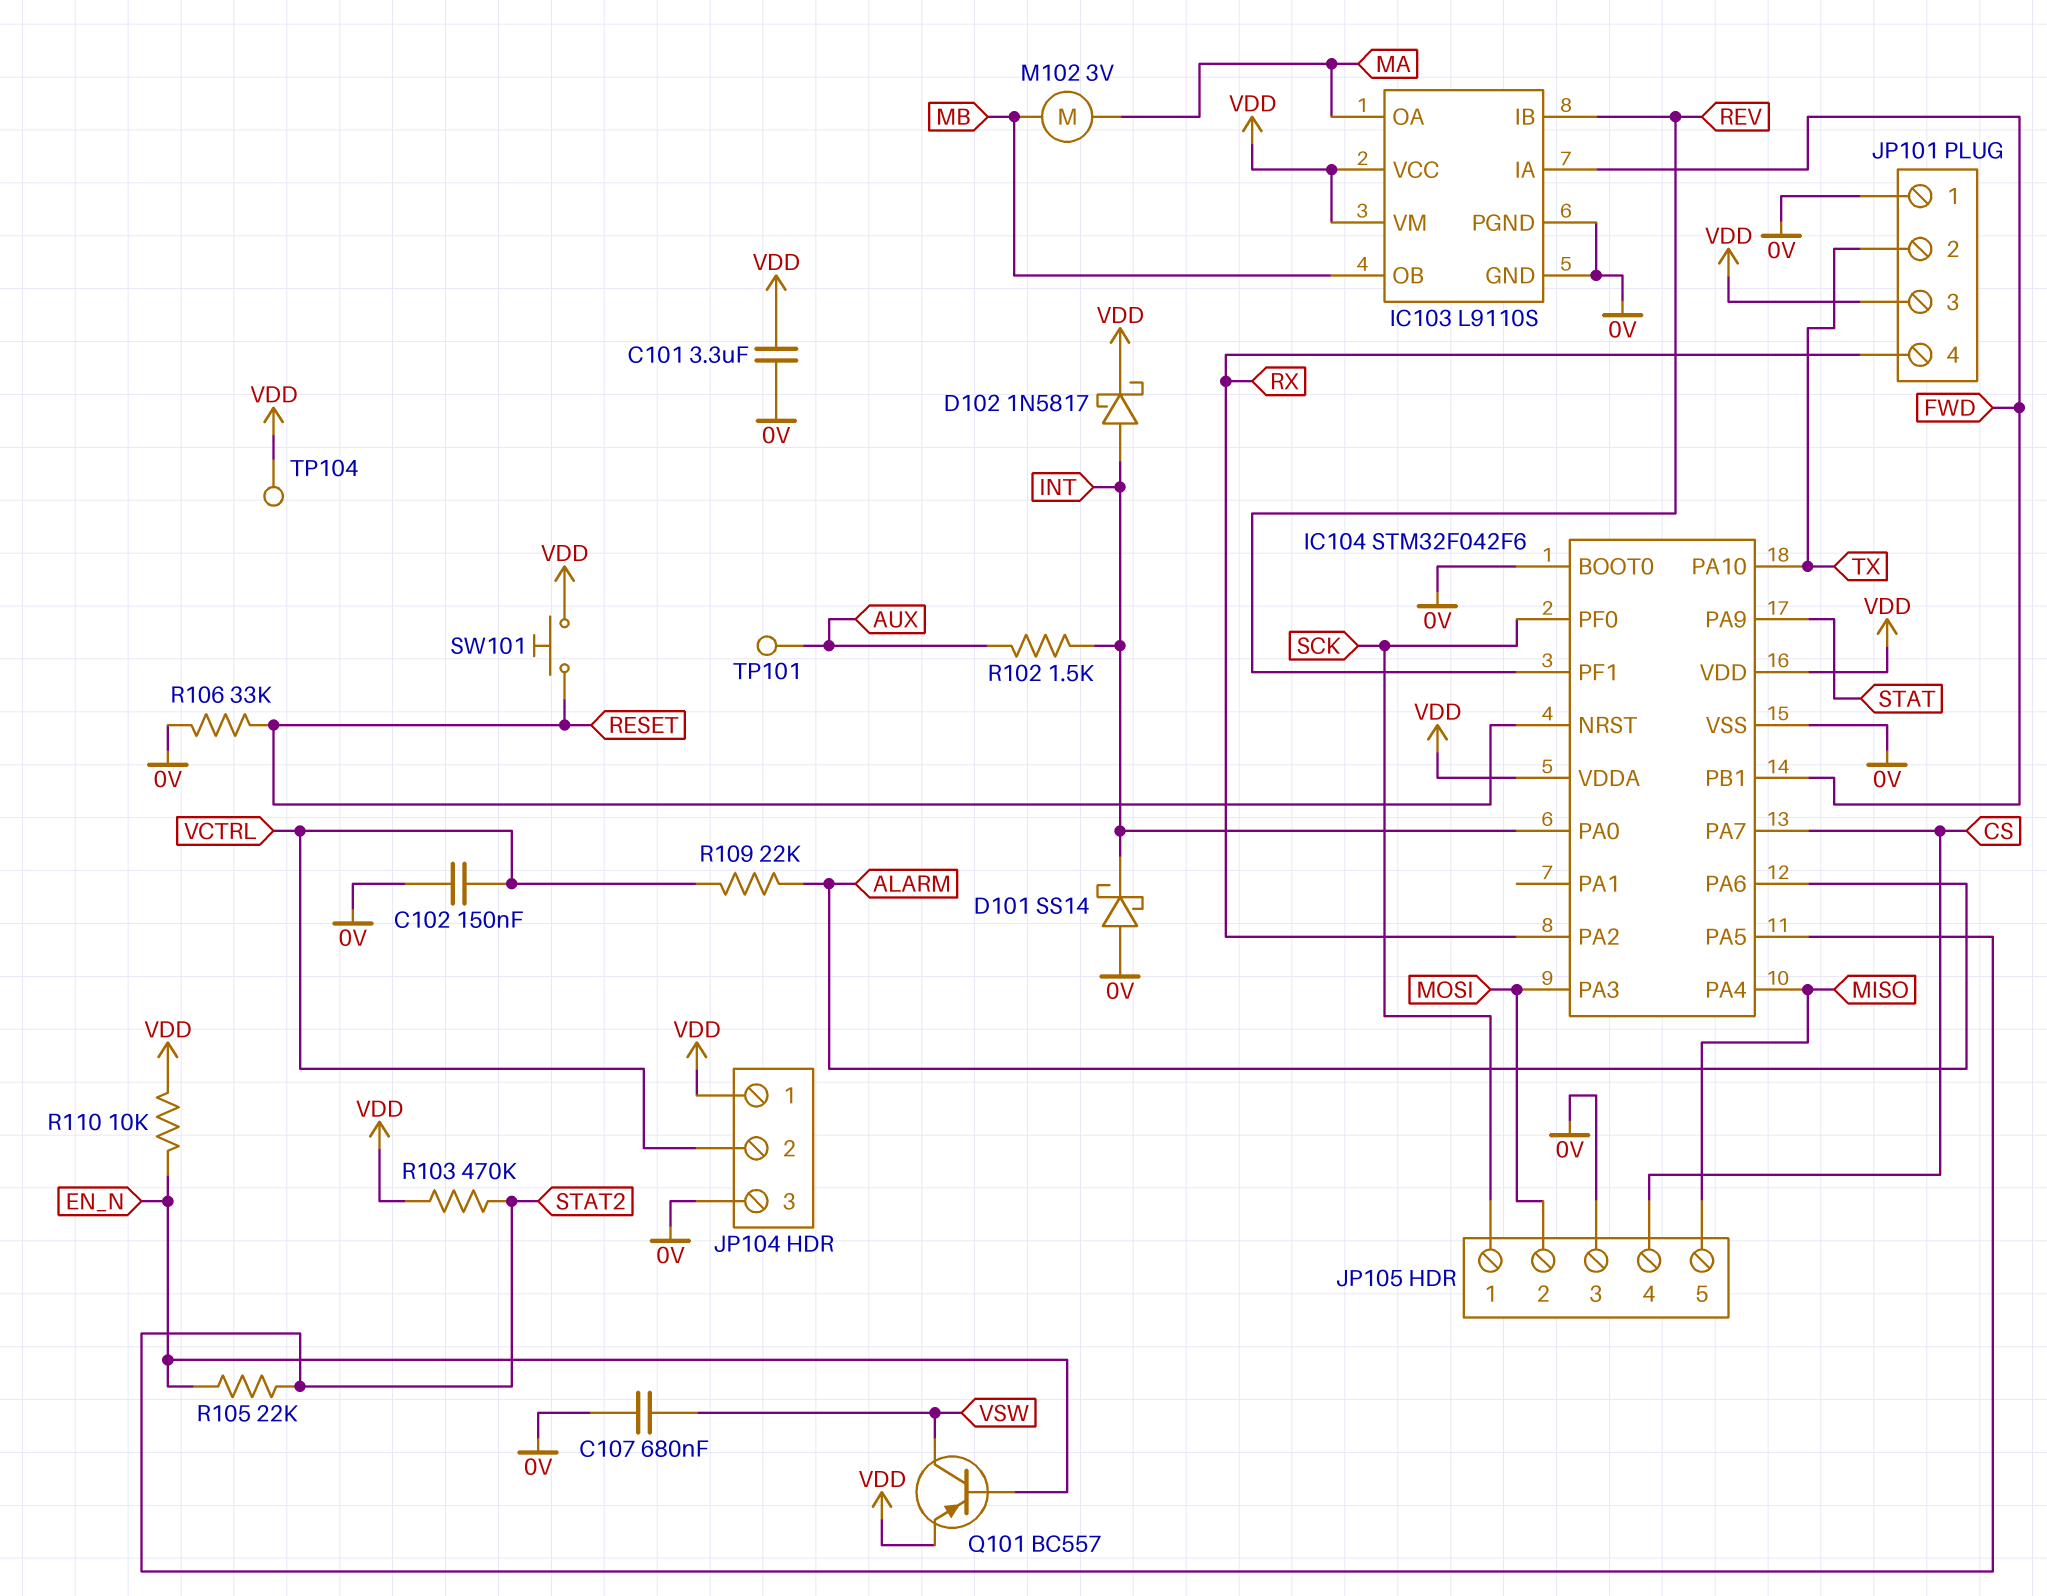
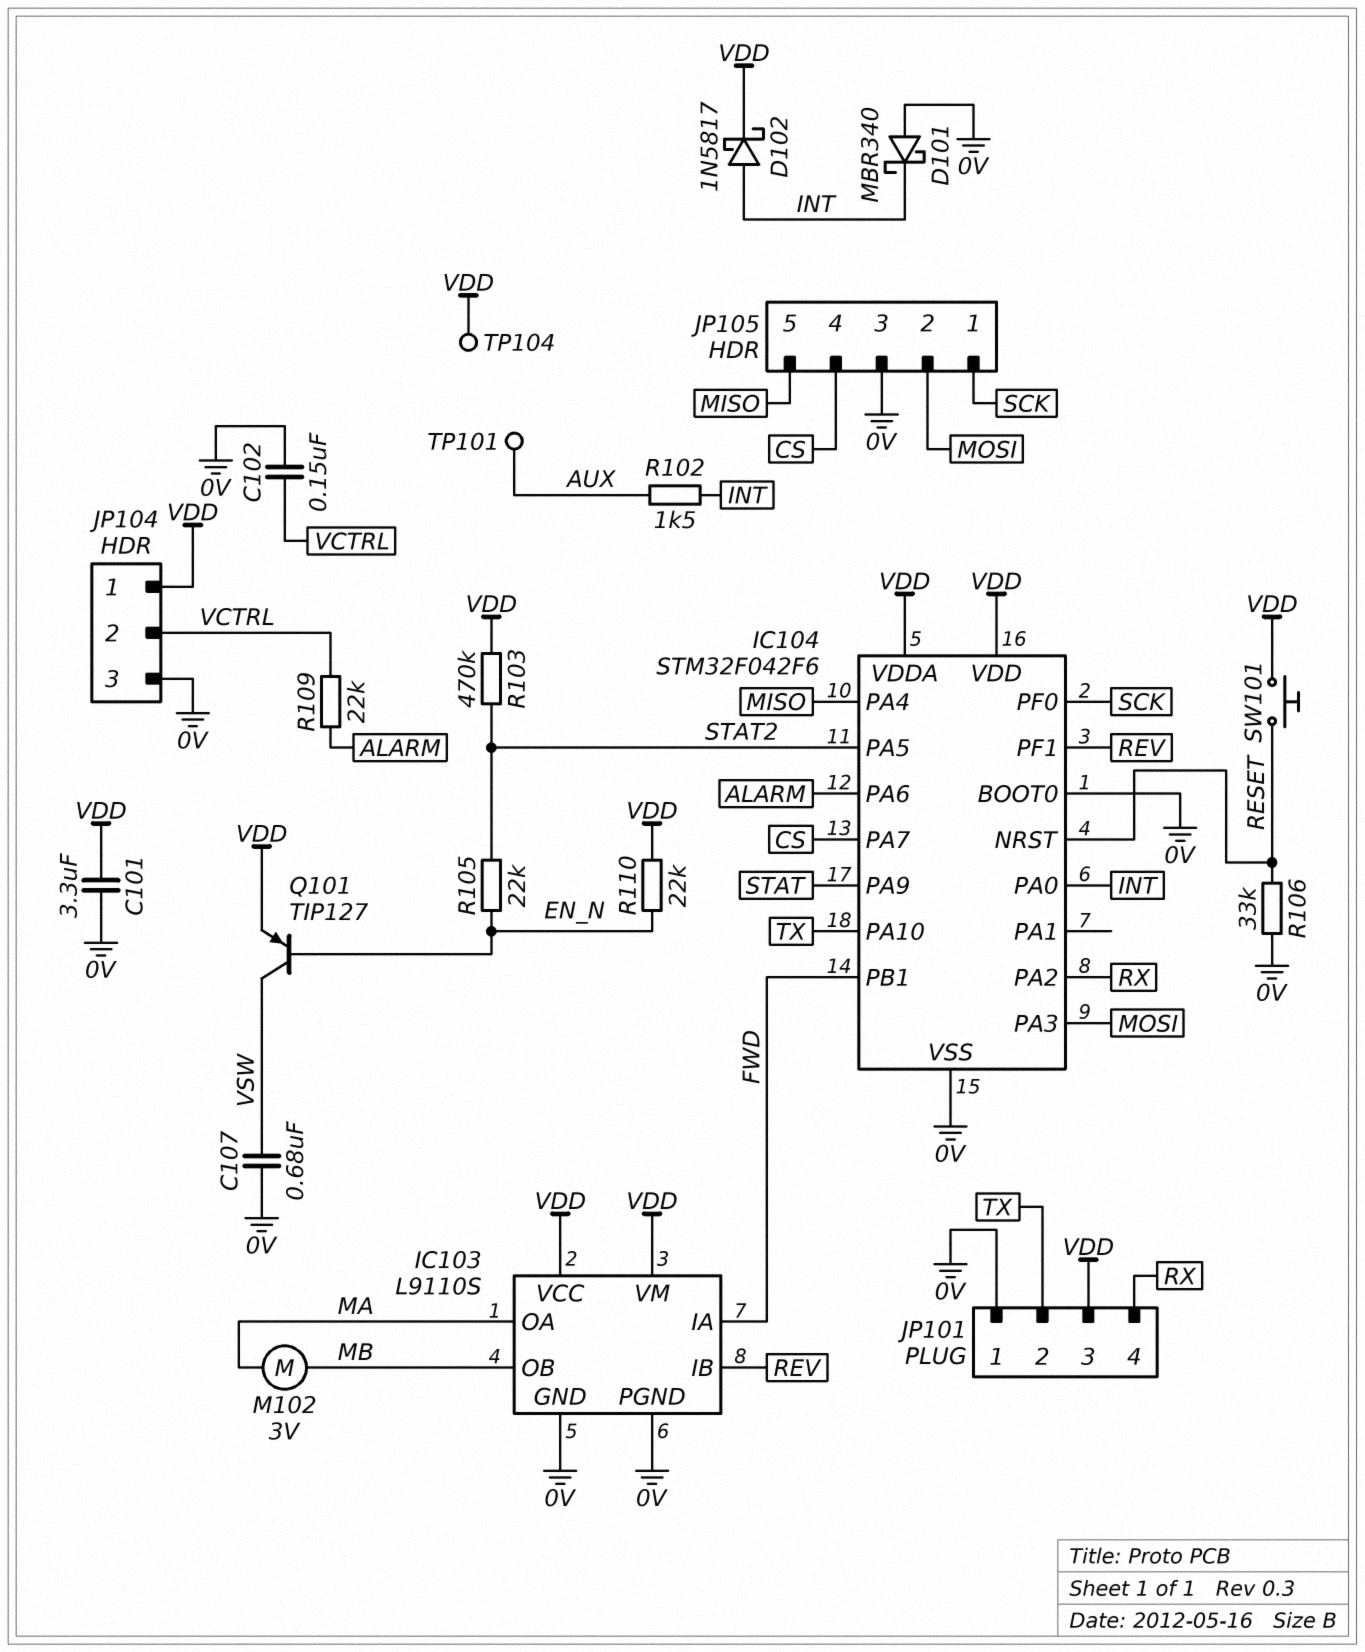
D101: schottky SS14 (A 0V, K INT) -> schottky MBR340 (A 0V, K INT)
Q101: PNP BC557 (B EN_N, C VSW, E VDD) -> PNP TIP127 (B EN_N, C VSW, E VDD)
R110: 10k (EN_N, VDD) -> 22k (EN_N, VDD)

